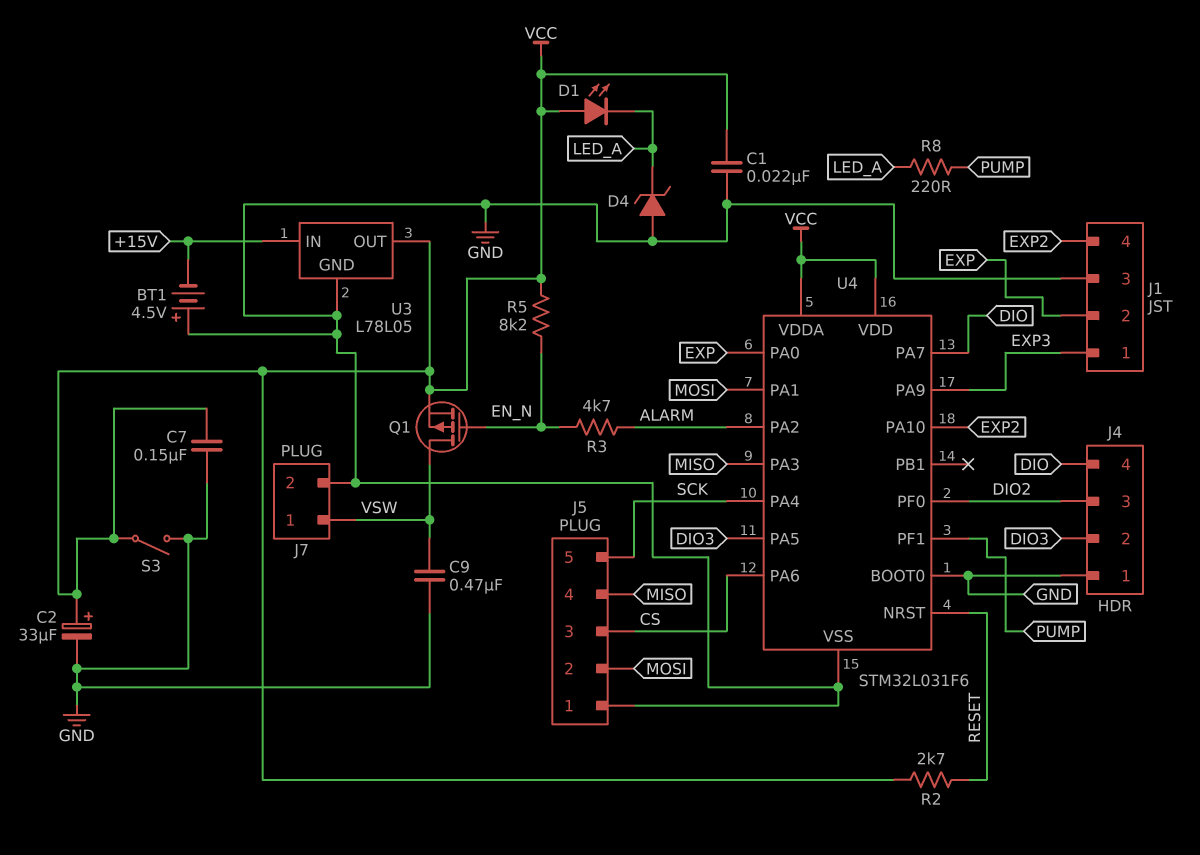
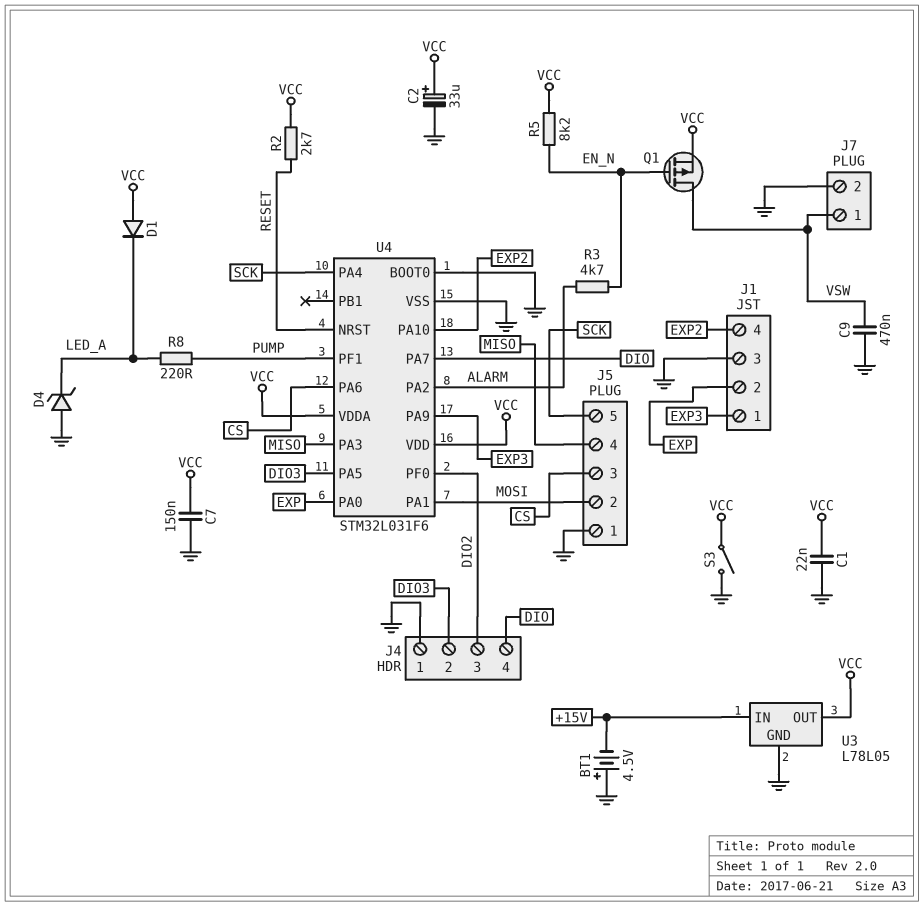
D1: LED (A VCC, K LED_A) -> diode (A VCC, K LED_A)

